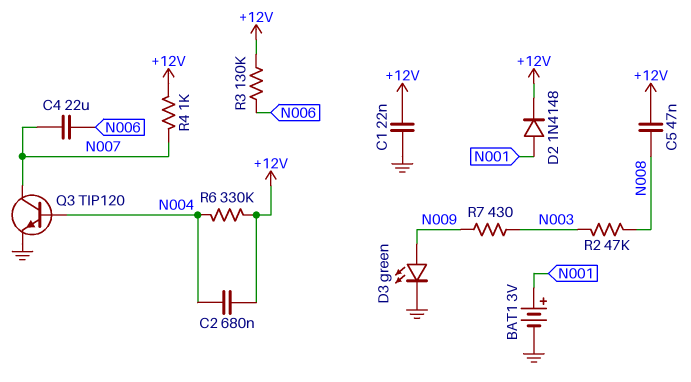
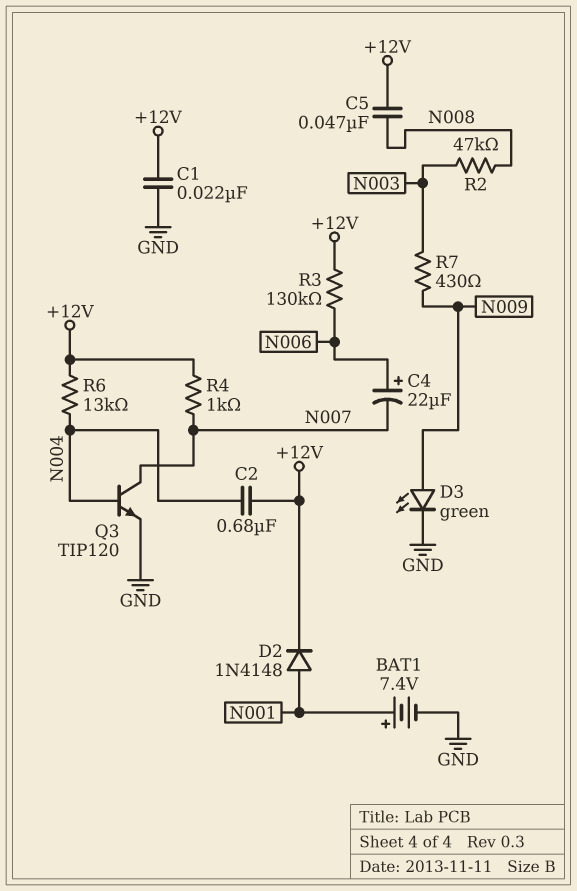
BAT1: 3V (plus N001, minus GND) -> 7.4V (plus N001, minus GND)
C4: 22uF (N006, N007) -> 22uF (plus N006, minus N007)
R6: 330k (+12V, N004) -> 13k (+12V, N004)

